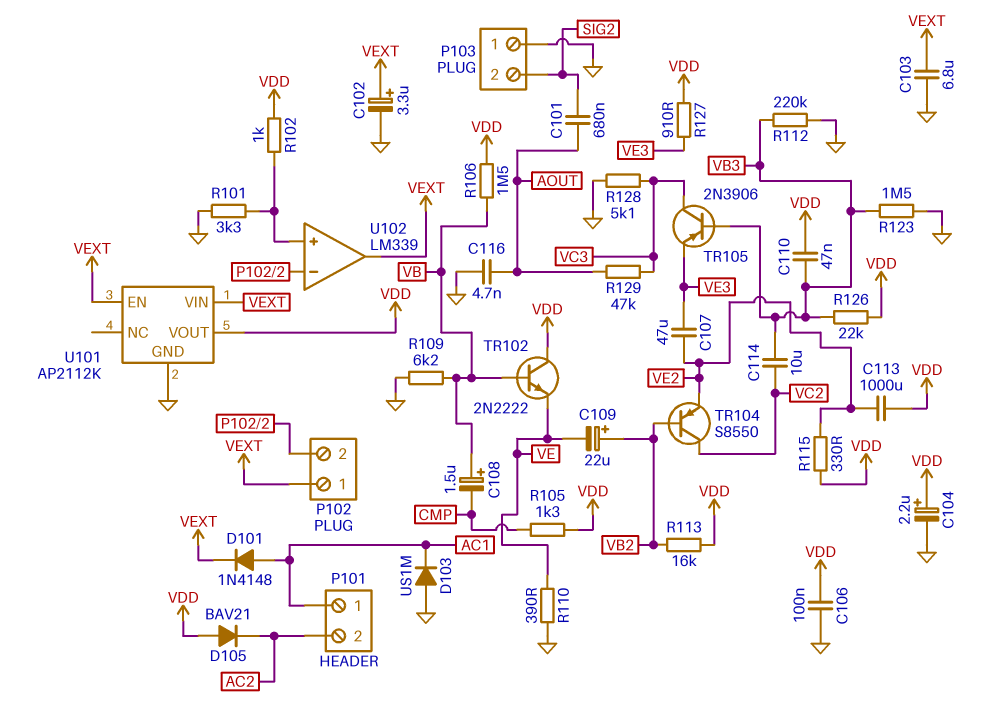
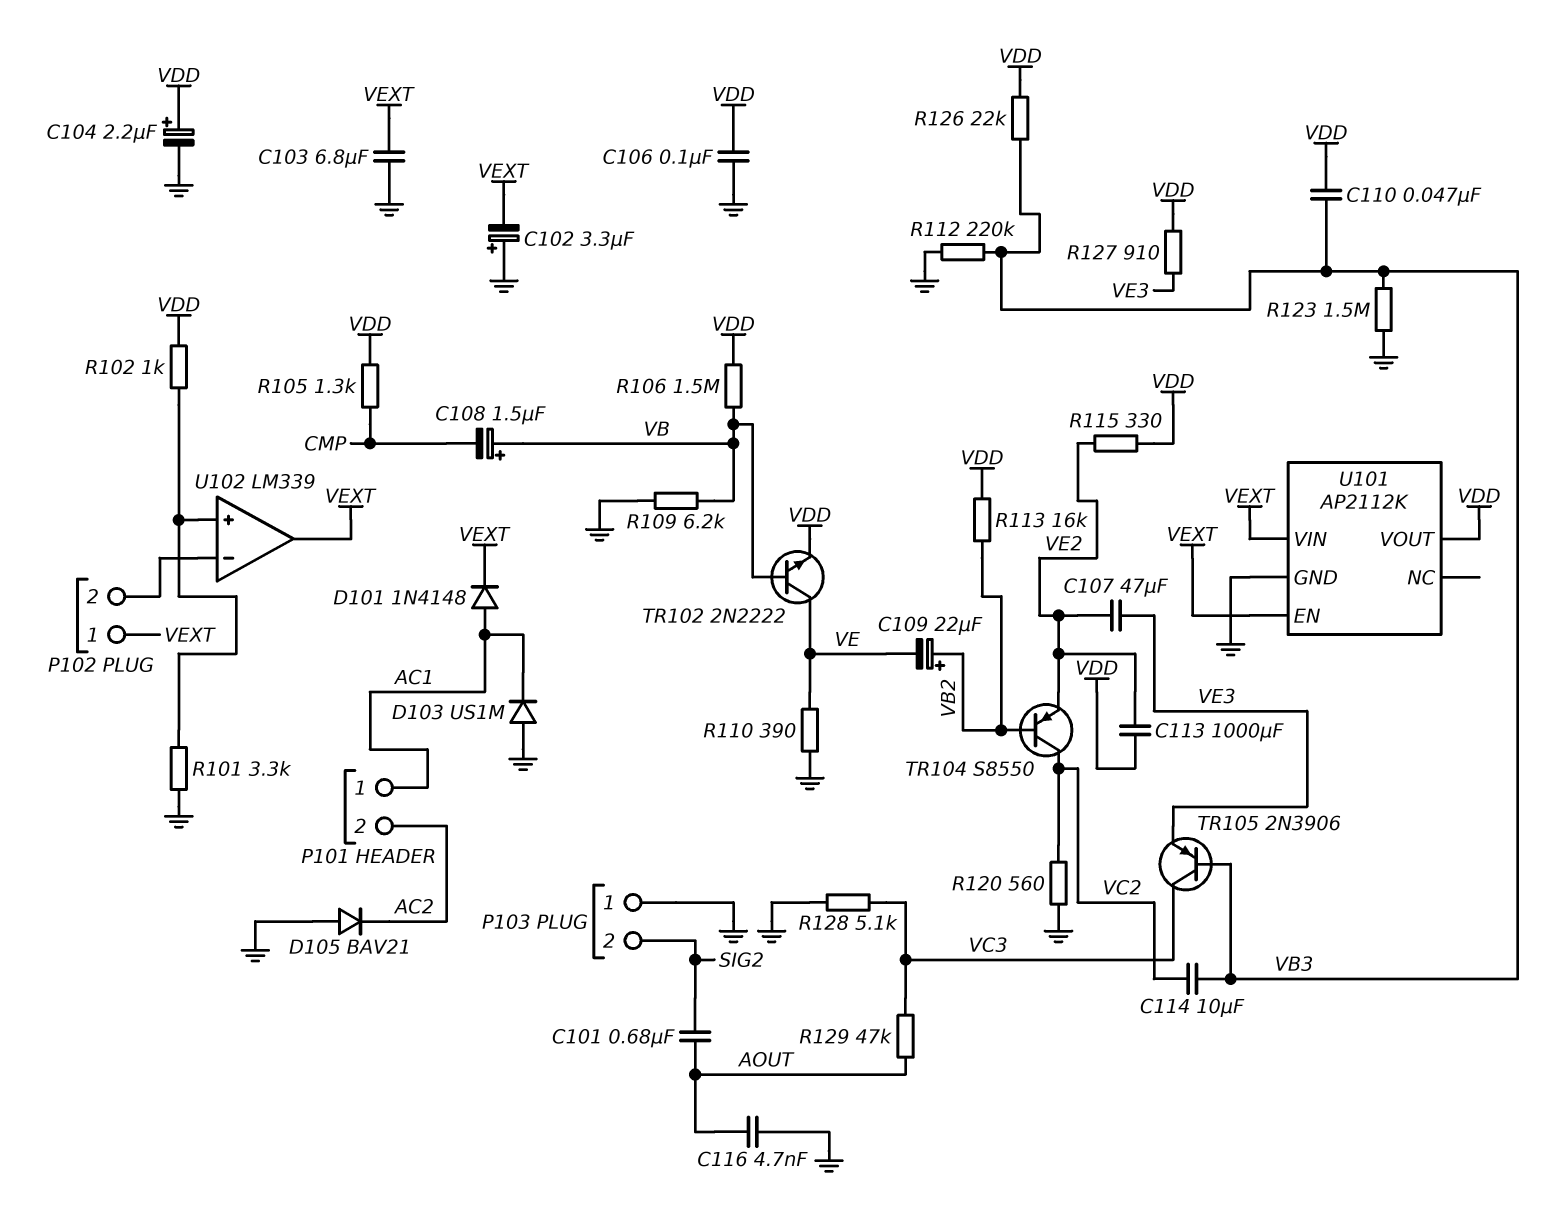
C102: 3.3uF (plus VEXT, minus GND) -> 3.3uF (plus GND, minus VEXT)
D105: diode BAV21 (A VDD, K AC2) -> diode BAV21 (A GND, K AC2)
R120: none -> 560 (GND, VC2)
TR102: NPN 2N2222 (B VB, C VDD, E VE) -> NPN 2N2222 (B VB, C VE, E VDD)

